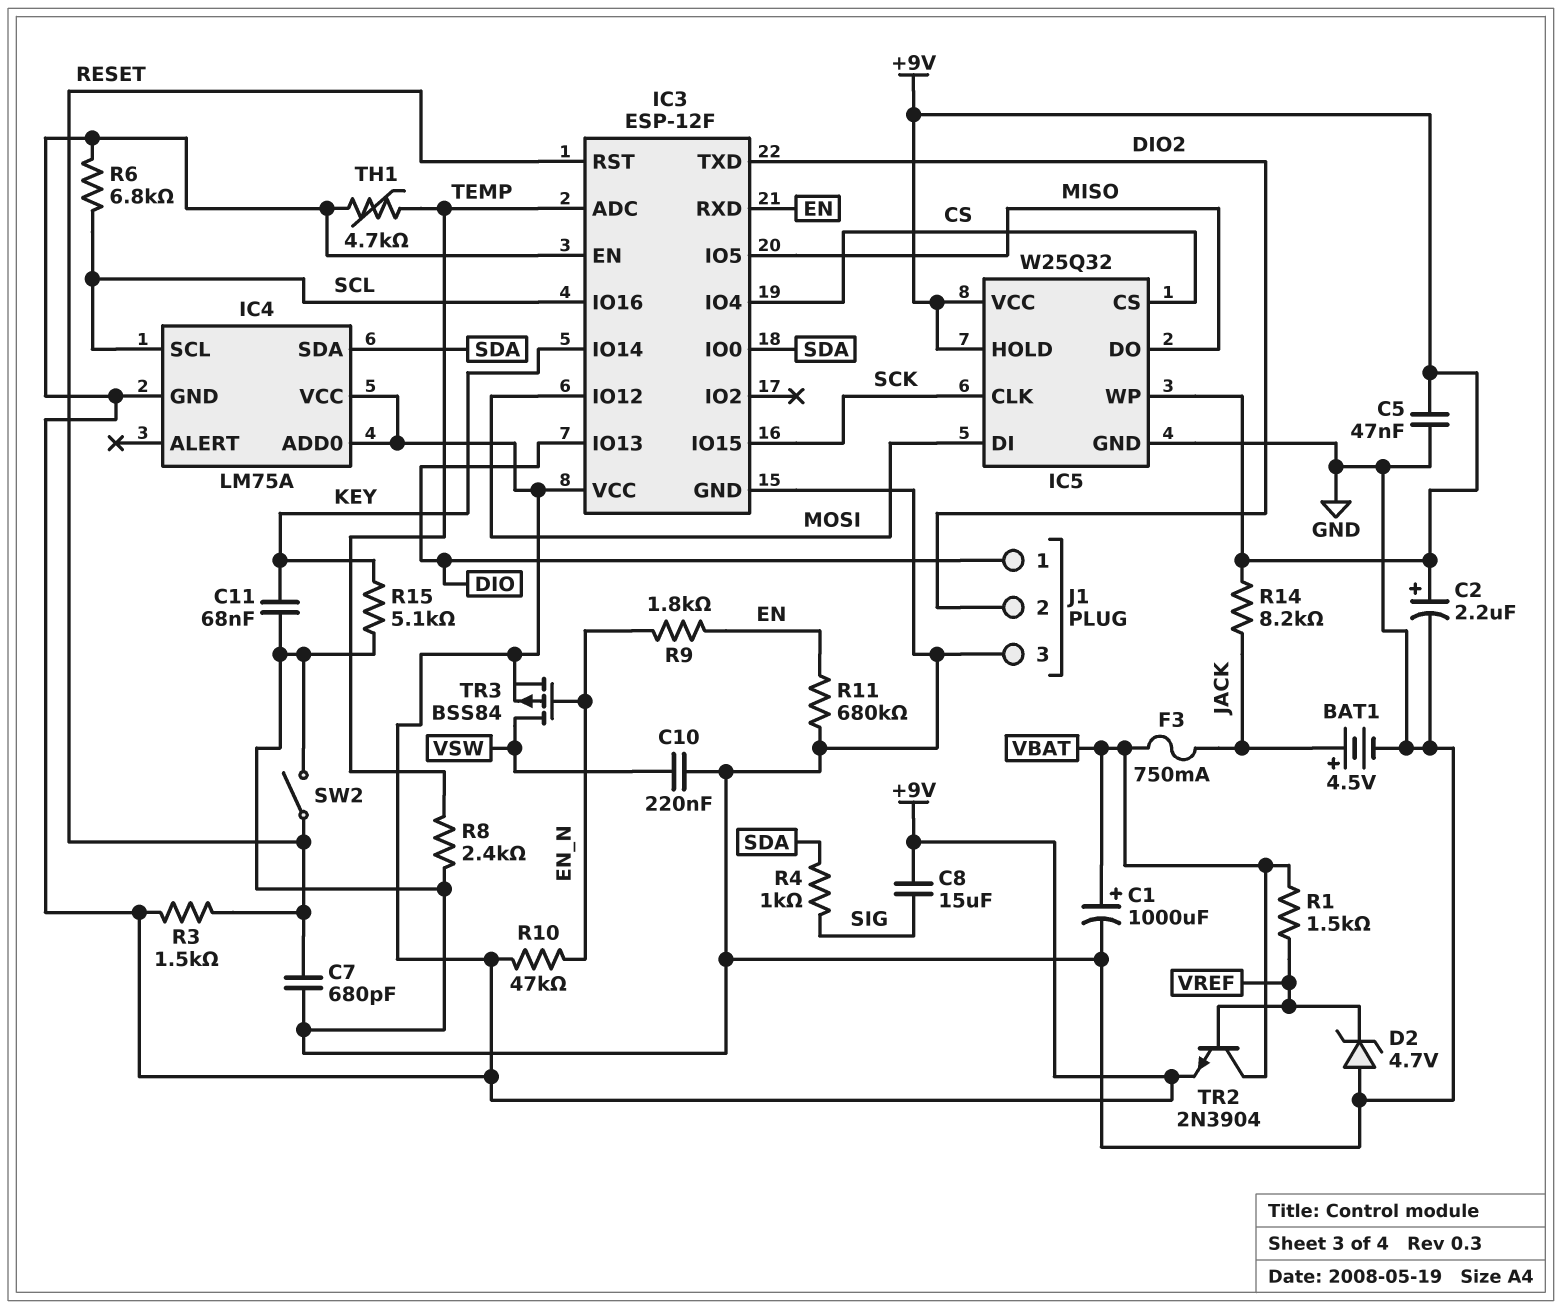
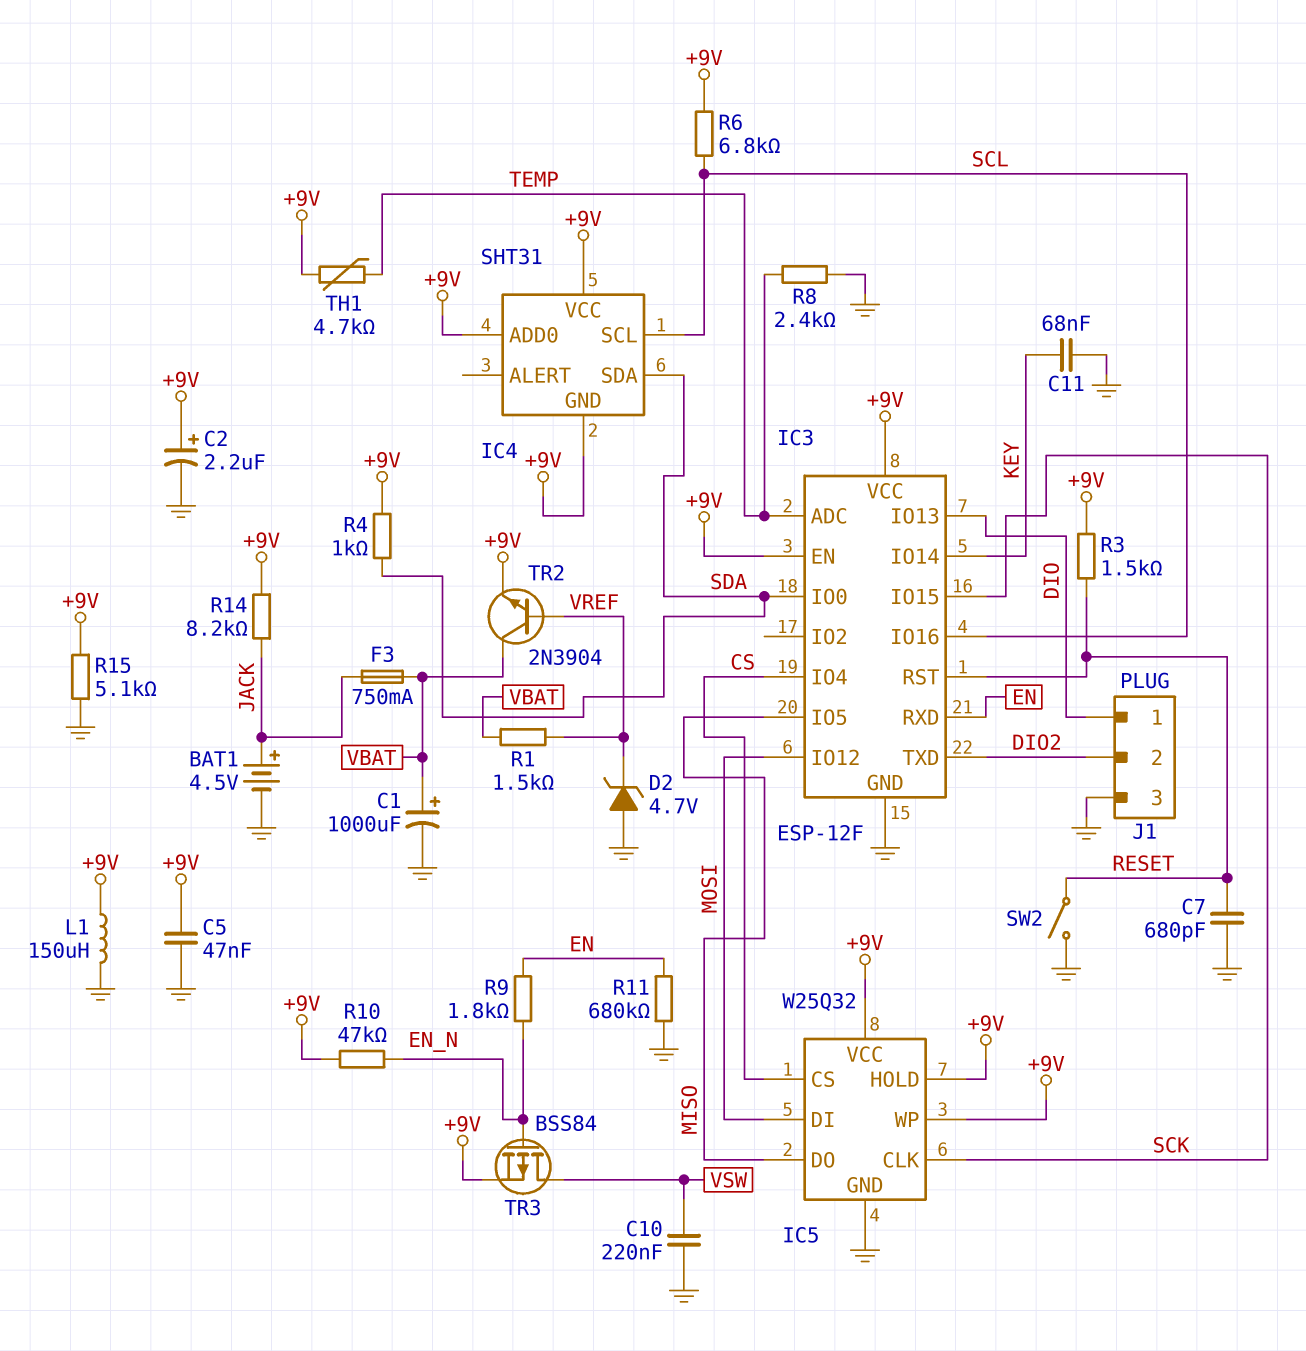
C8: 15uF (+9V, SIG) -> none
IC4: LM75A -> SHT31
L1: none -> 150uH (+9V, GND)
R4: 1k (SDA, SIG) -> 1k (+9V, SDA)
R15: 5.1k (GND, KEY) -> 5.1k (+9V, GND)

